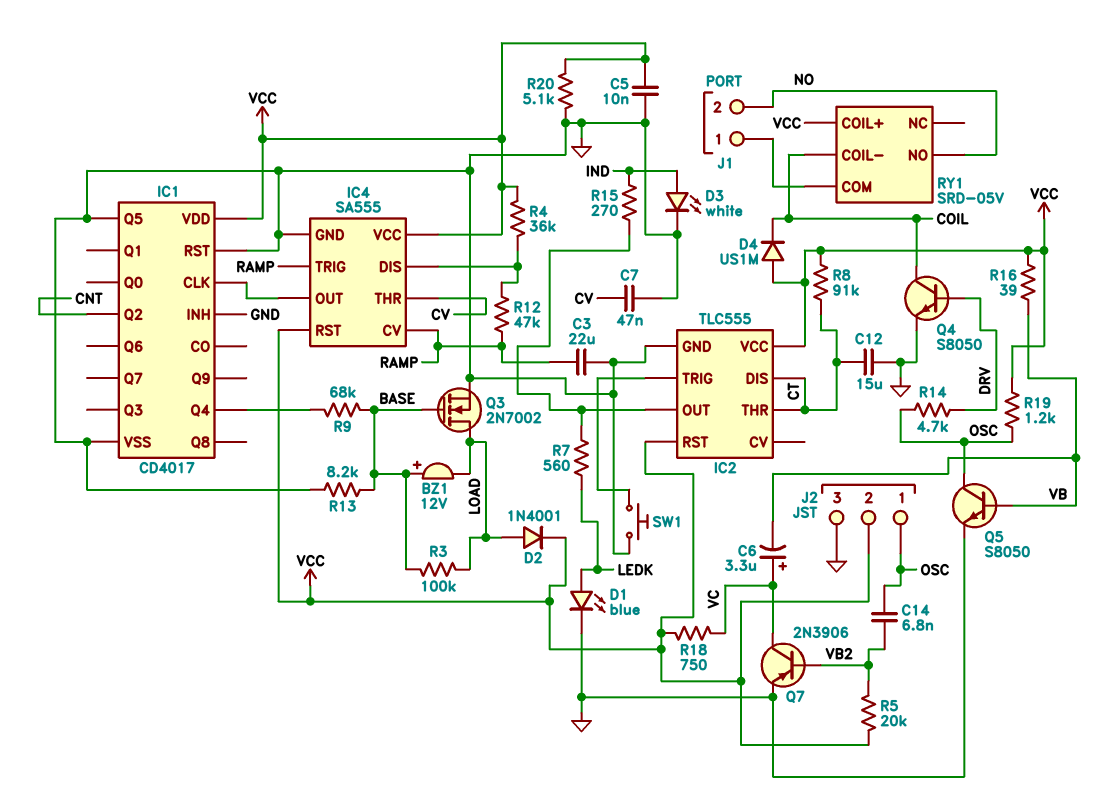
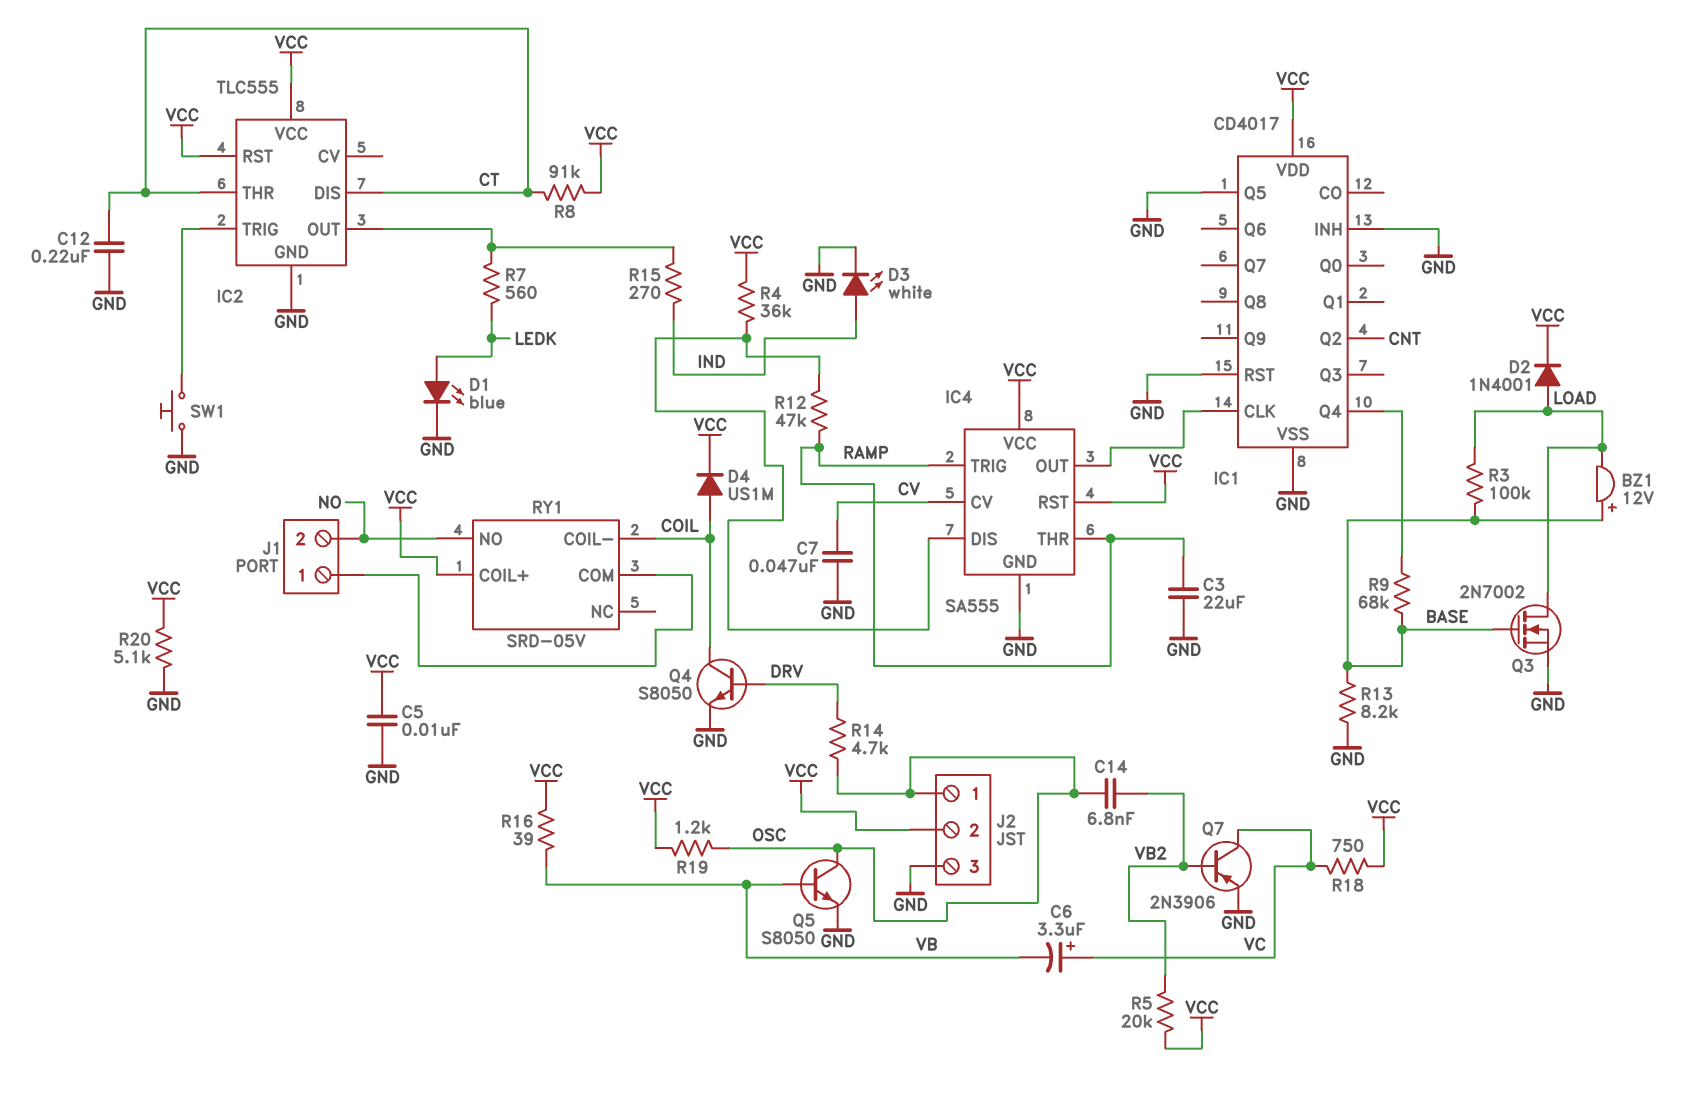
C12: 15uF (CT, GND) -> 220nF (CT, GND)
D4: diode US1M (A VCC, K COIL) -> diode US1M (A COIL, K VCC)
IC4 pin CV: RAMP -> CV
IC4 pin THR: CV -> RAMP

